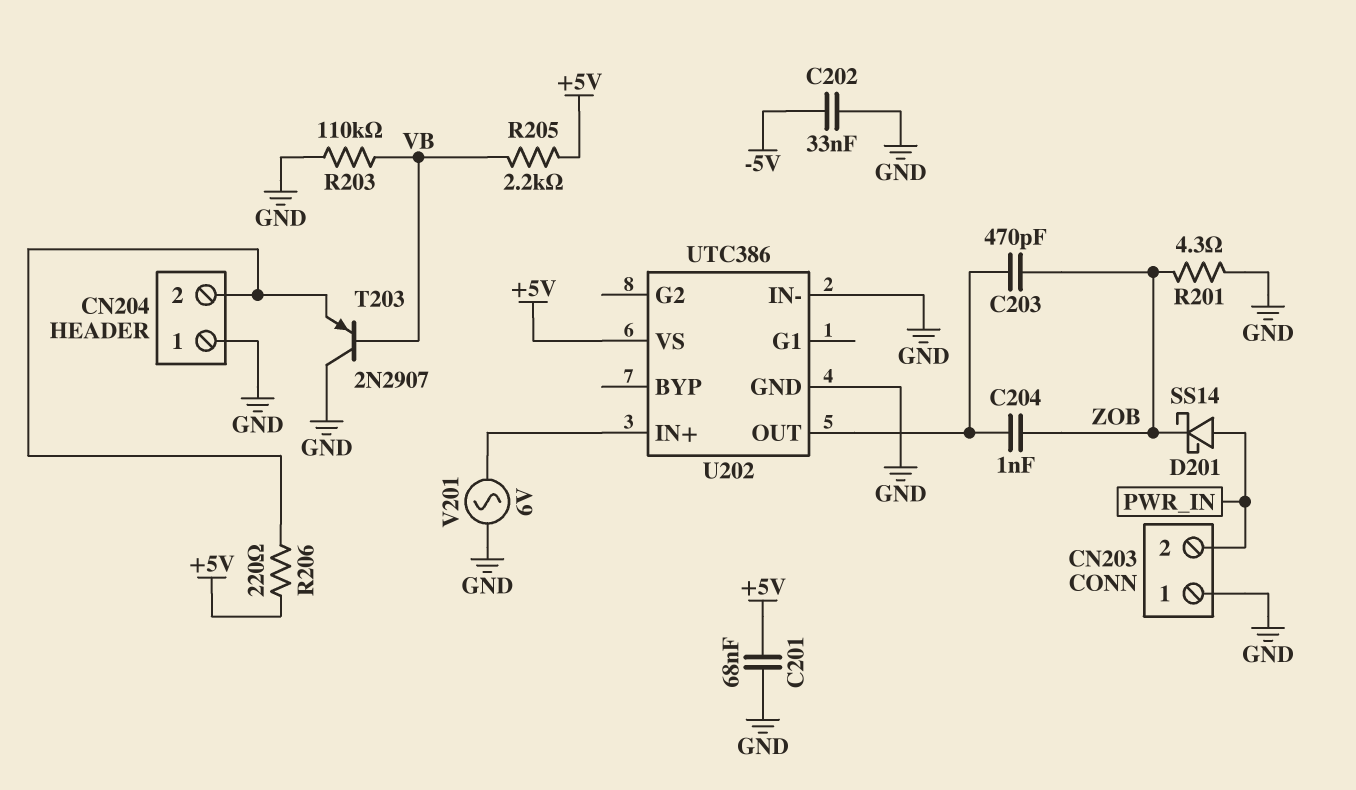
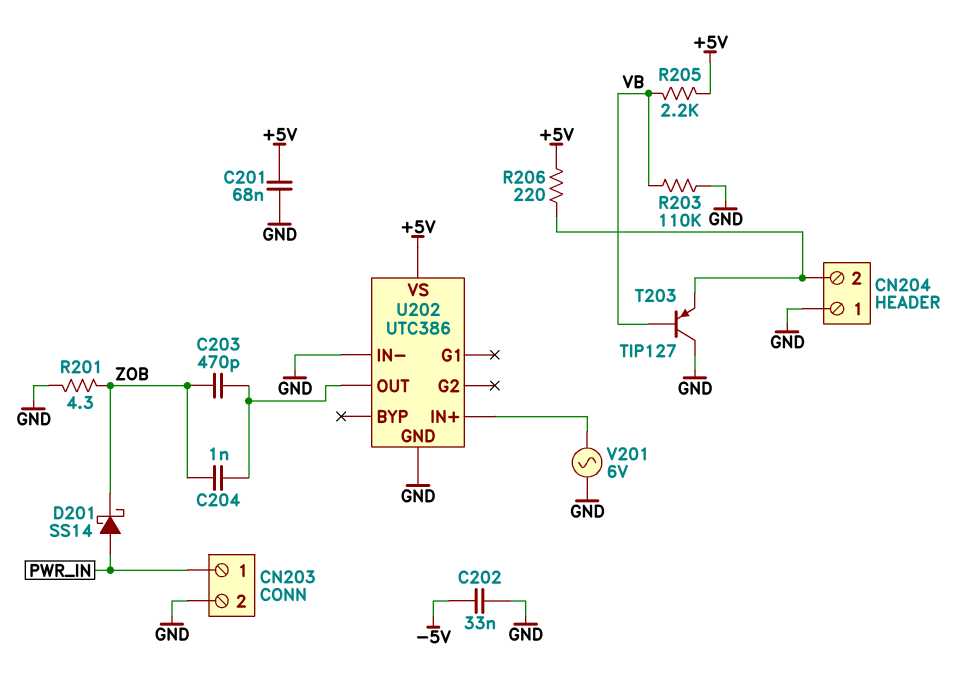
CN203 pin 1: GND -> PWR_IN
CN203 pin 2: PWR_IN -> GND
T203: PNP 2N2907 (B VB, C GND, E CN204/2) -> PNP TIP127 (B VB, C GND, E CN204/2)

